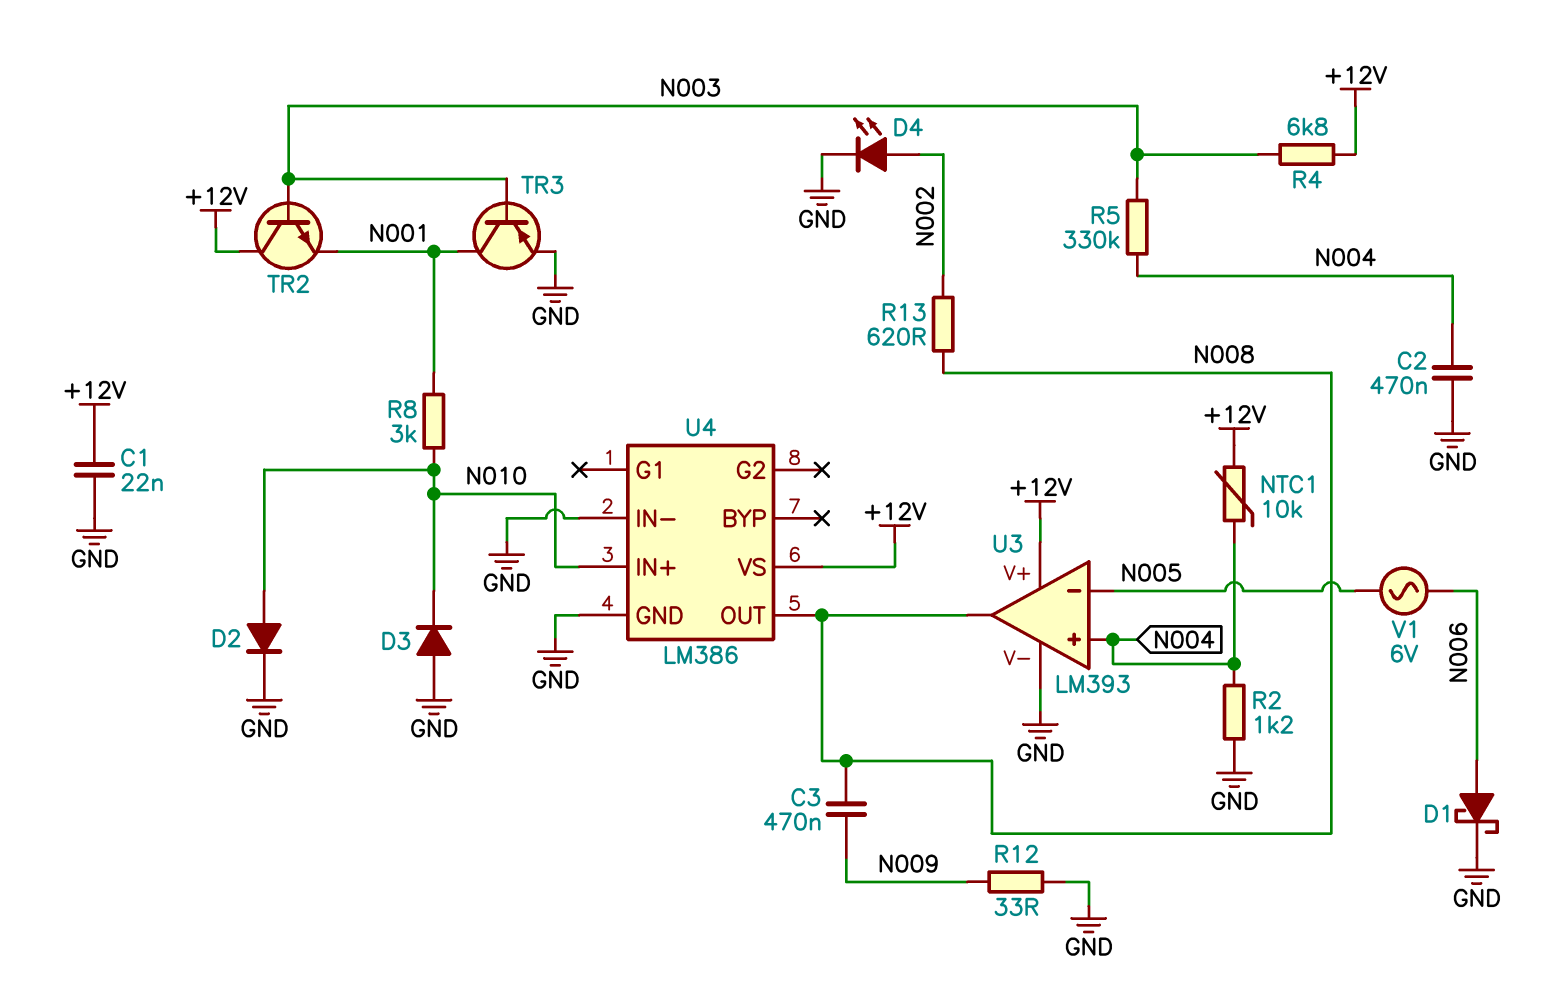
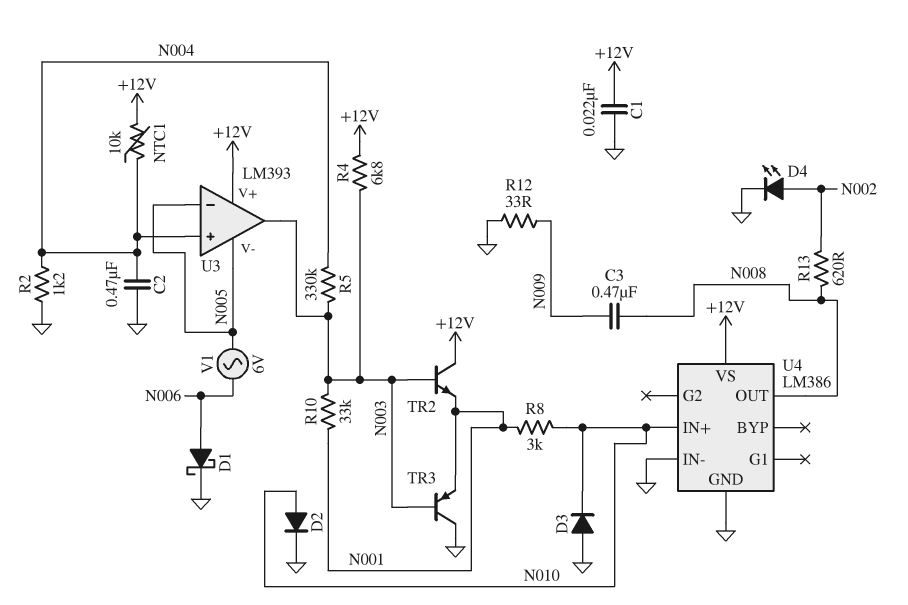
R10: none -> 33k (N001, N003)
TR3: PNP (B N003, C N001, E GND) -> PNP (B N003, C GND, E N001)
U3 pin V-: GND -> N005
U3 pin out: N008 -> N003

